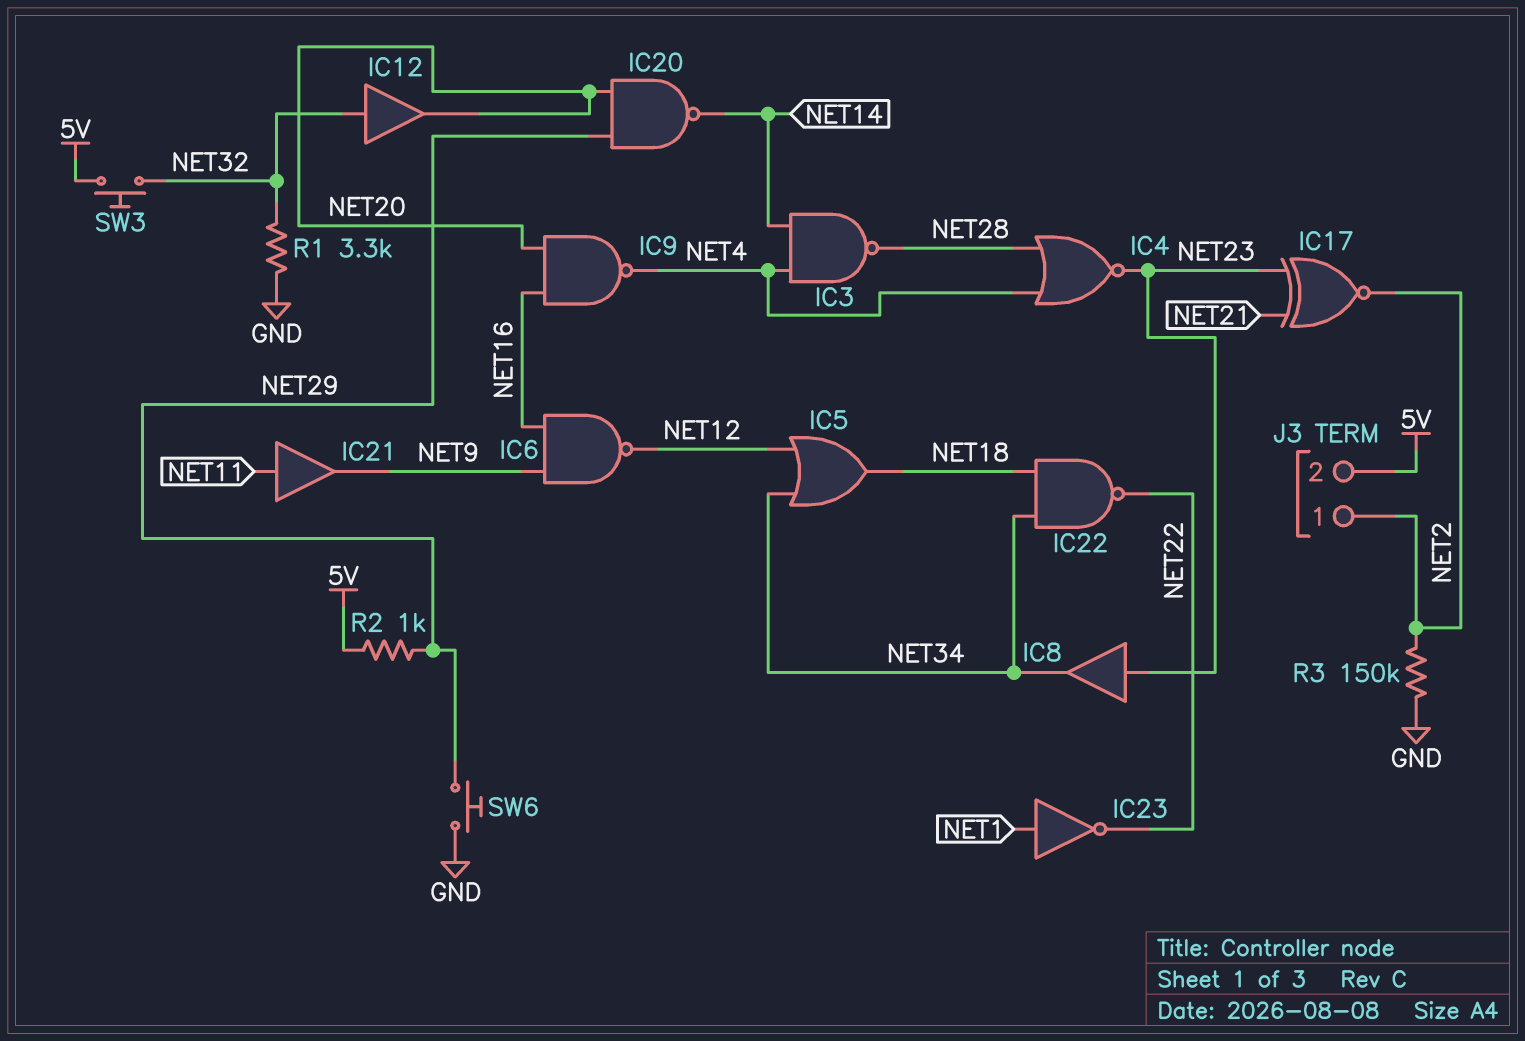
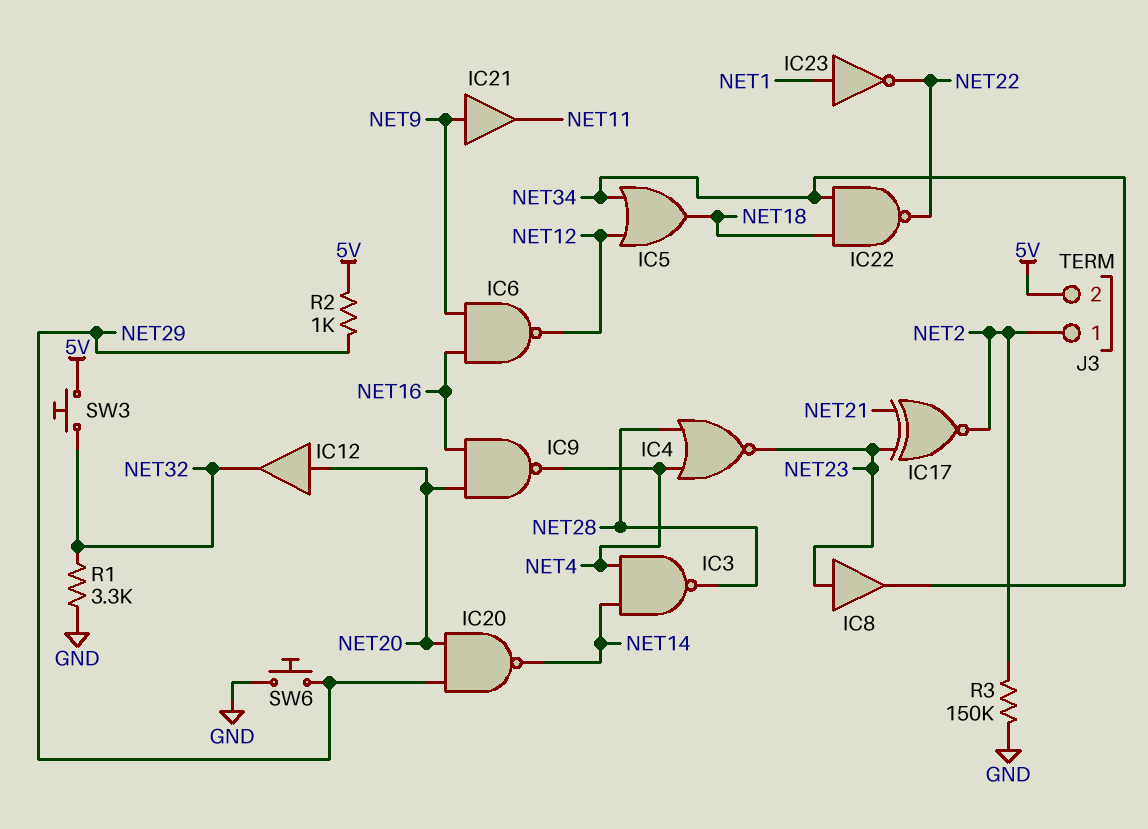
IC12: buffer (in NET32, out NET20) -> buffer (in NET20, out NET32)
IC21: buffer (in NET11, out NET9) -> buffer (in NET9, out NET11)

